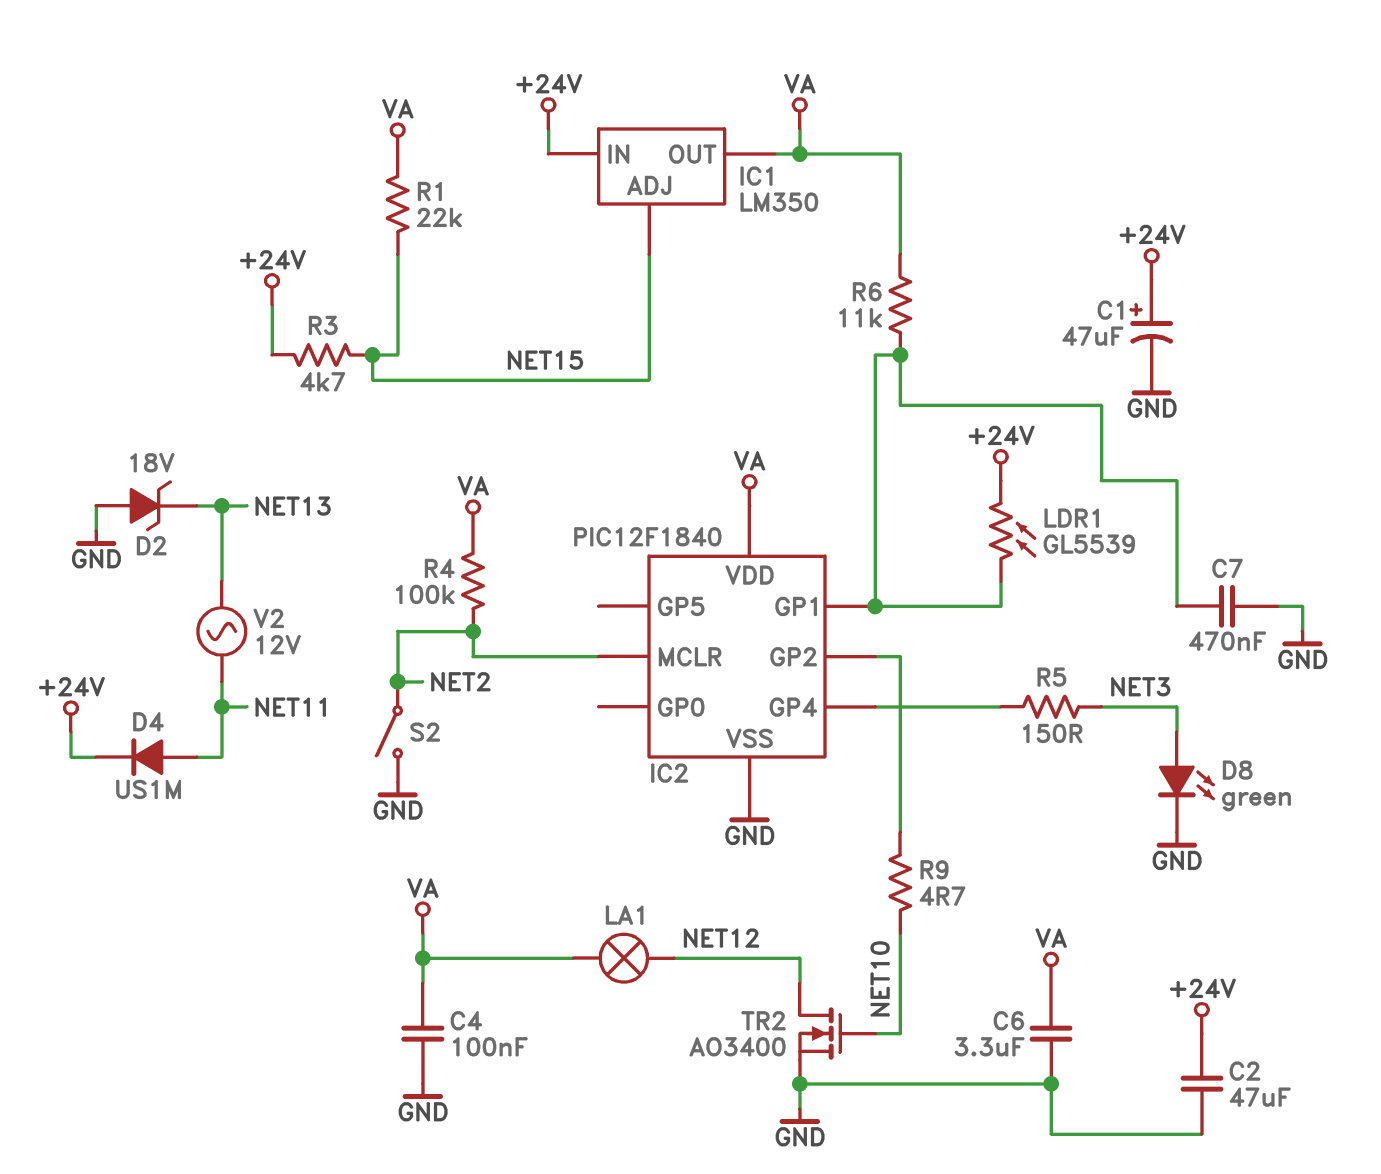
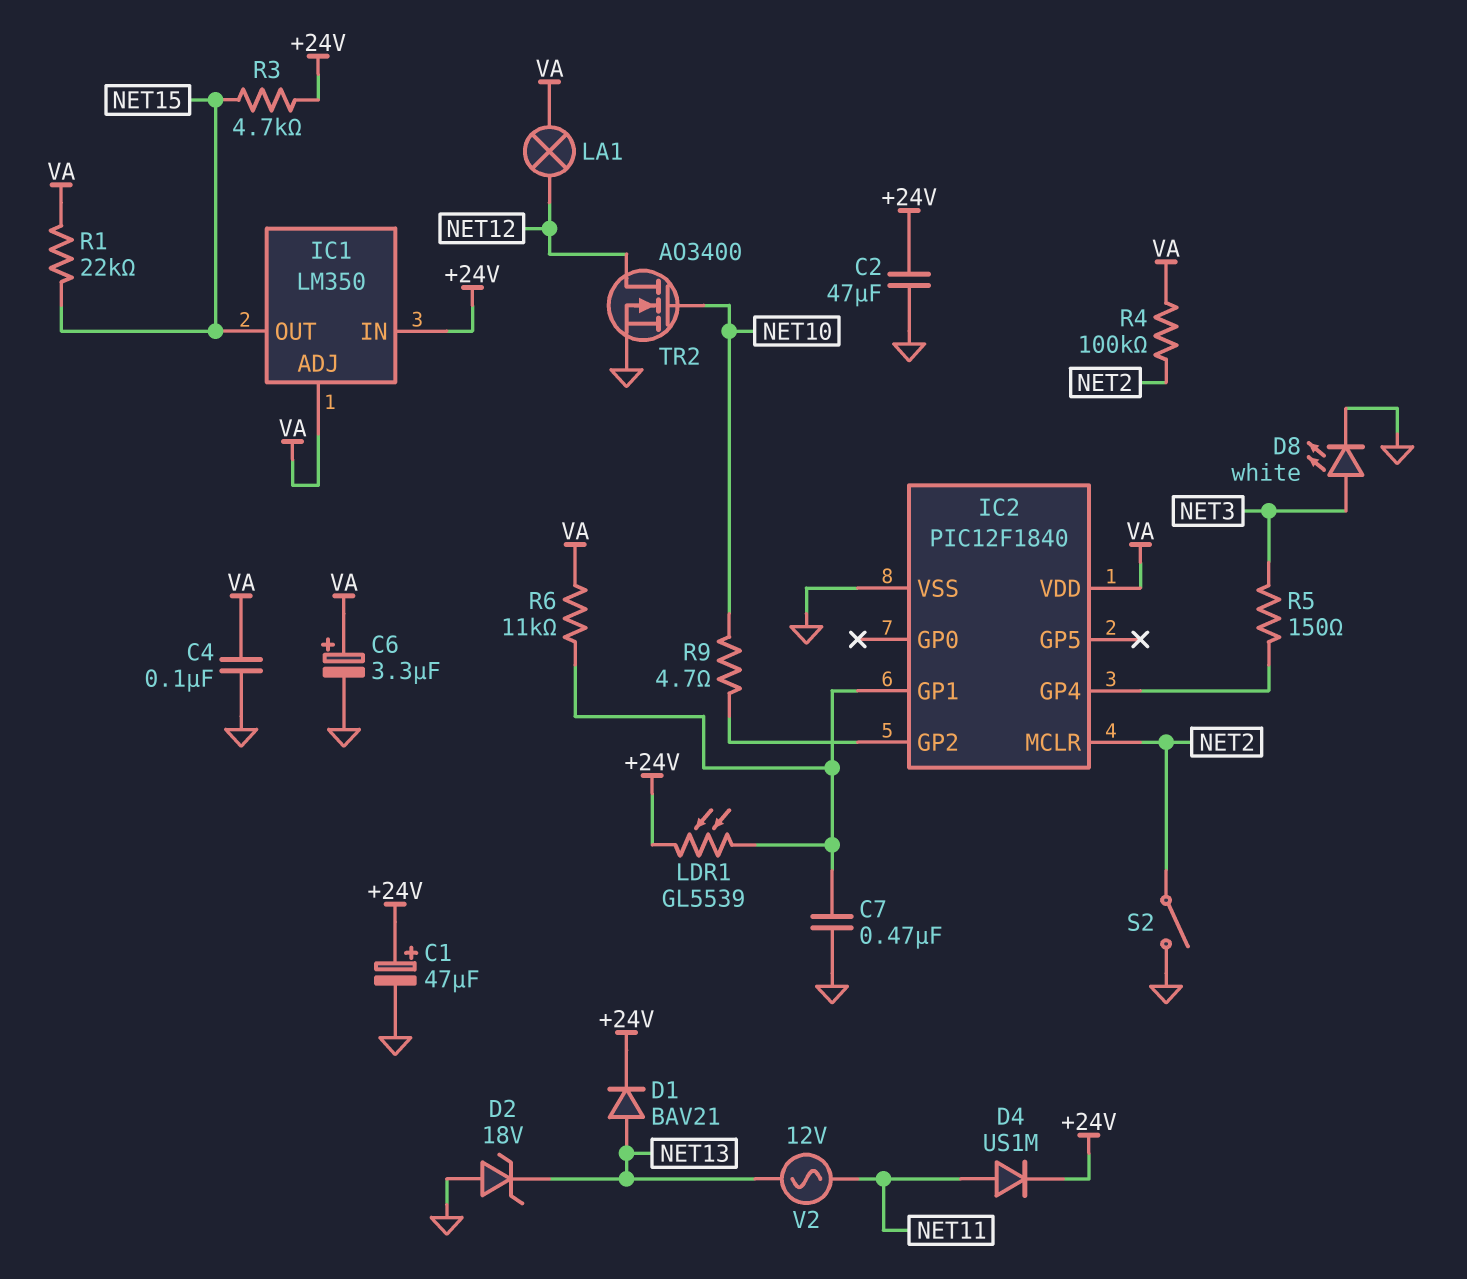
C6: 3.3uF (GND, VA) -> 3.3uF (plus VA, minus GND)
D1: none -> diode BAV21 (A NET13, K +24V)
D8: LED green (A NET3, K GND) -> LED white (A NET3, K GND)
IC1 pin ADJ: NET15 -> VA
IC1 pin OUT: VA -> NET15

